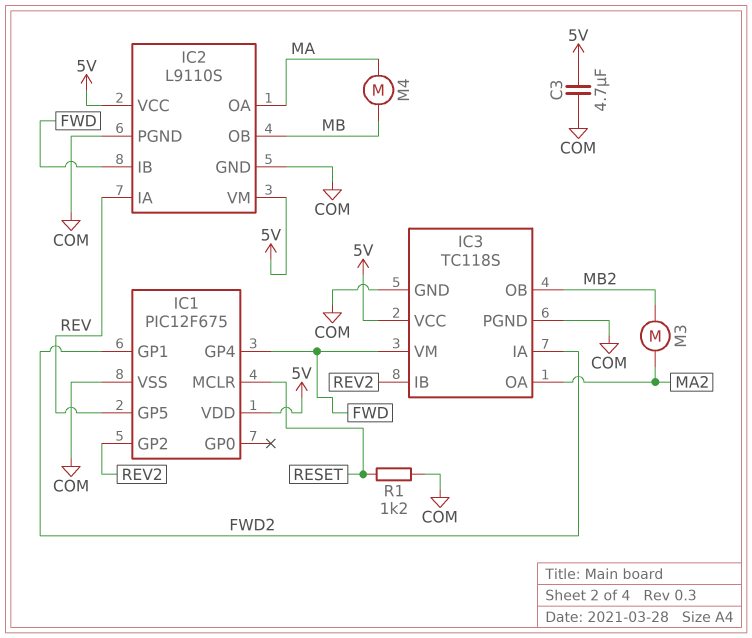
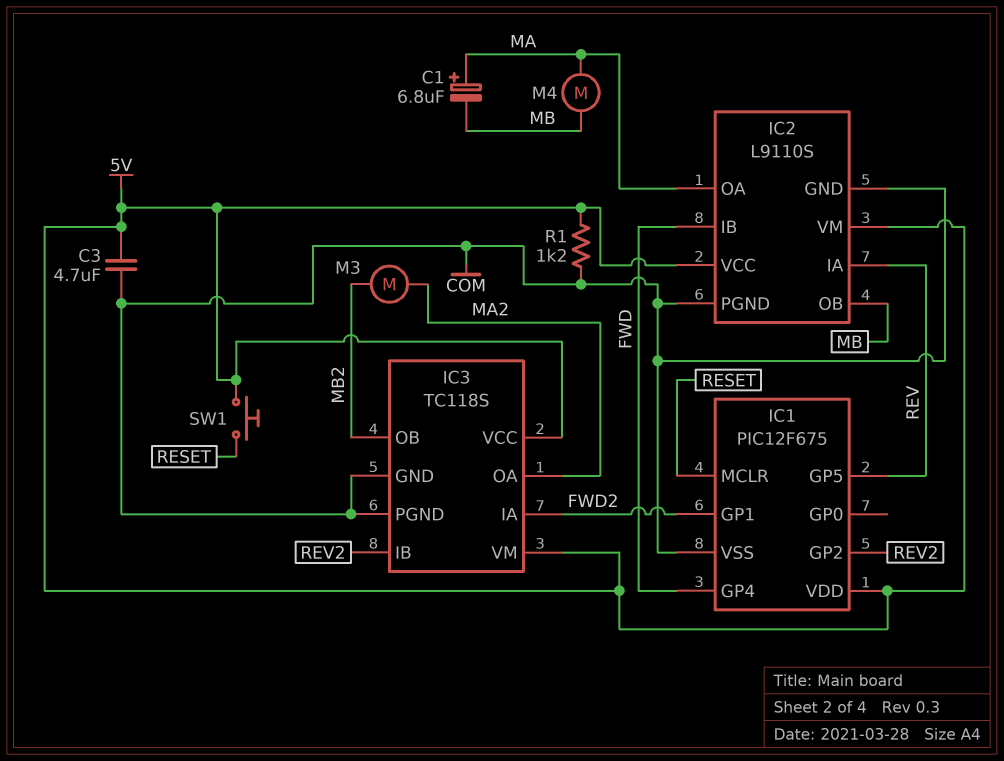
C1: none -> 6.8uF (plus MA, minus MB)
IC3 pin VM: FWD -> 5V
R1: 1.2k (COM, RESET) -> 1.2k (5V, COM)
SW1: none -> button (5V, RESET)

